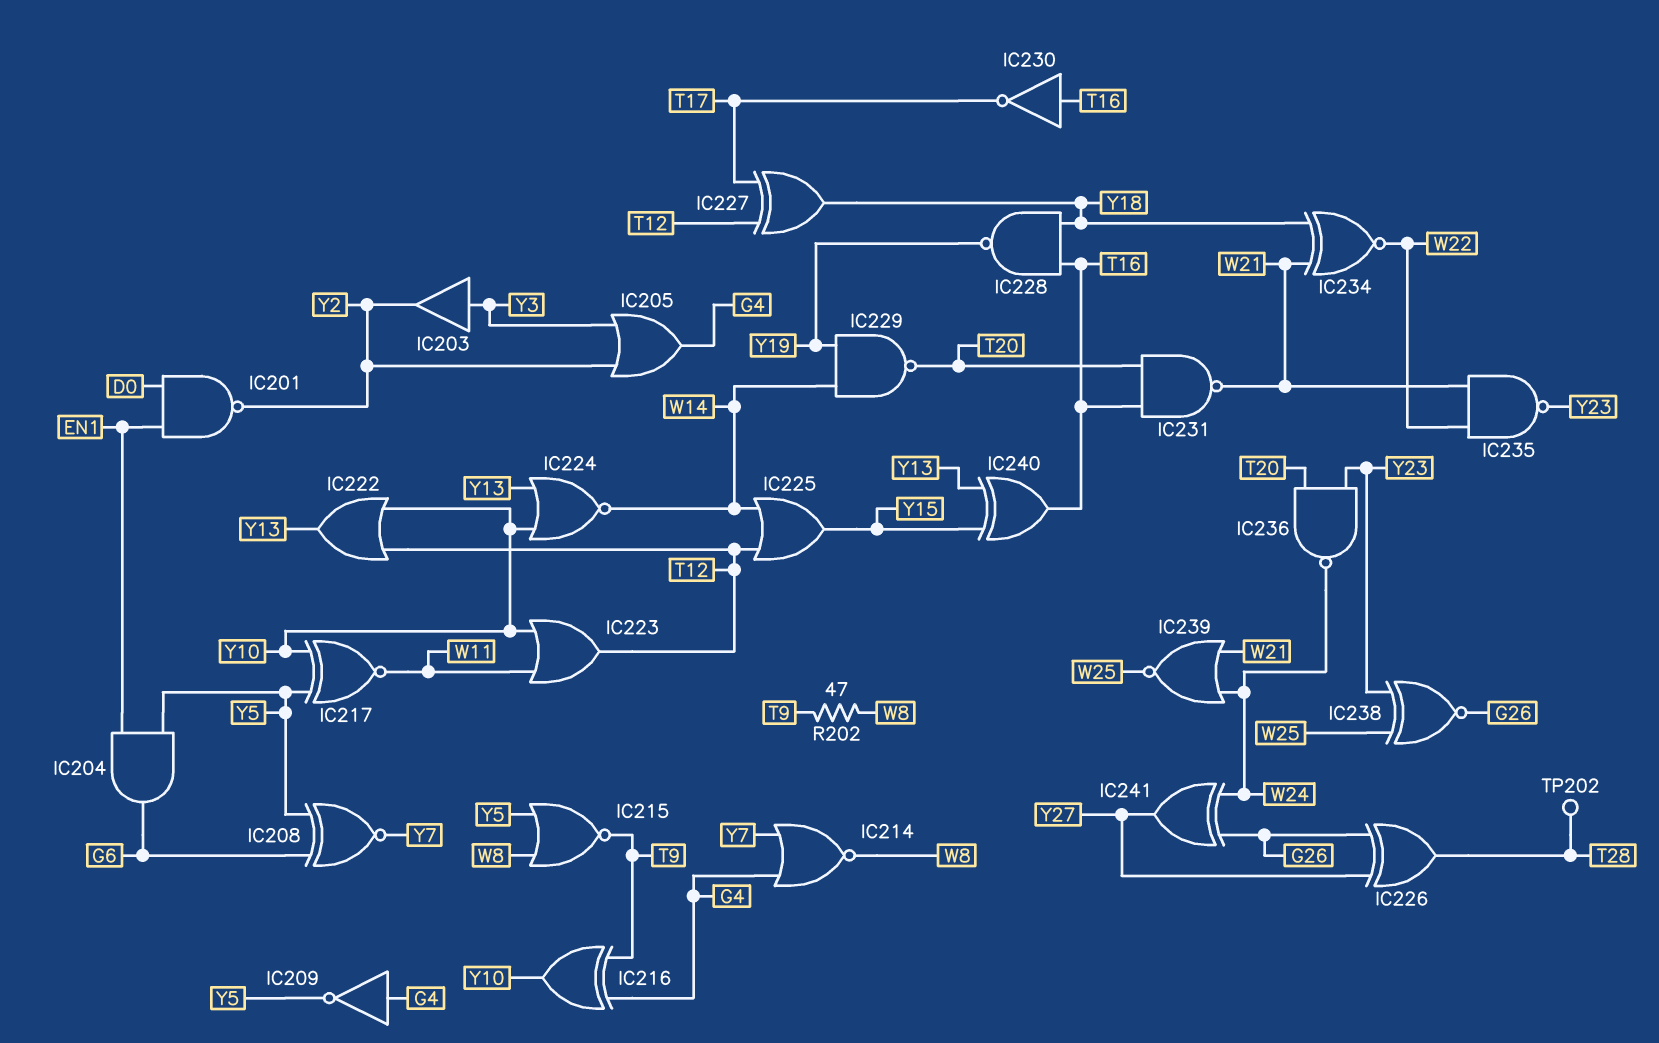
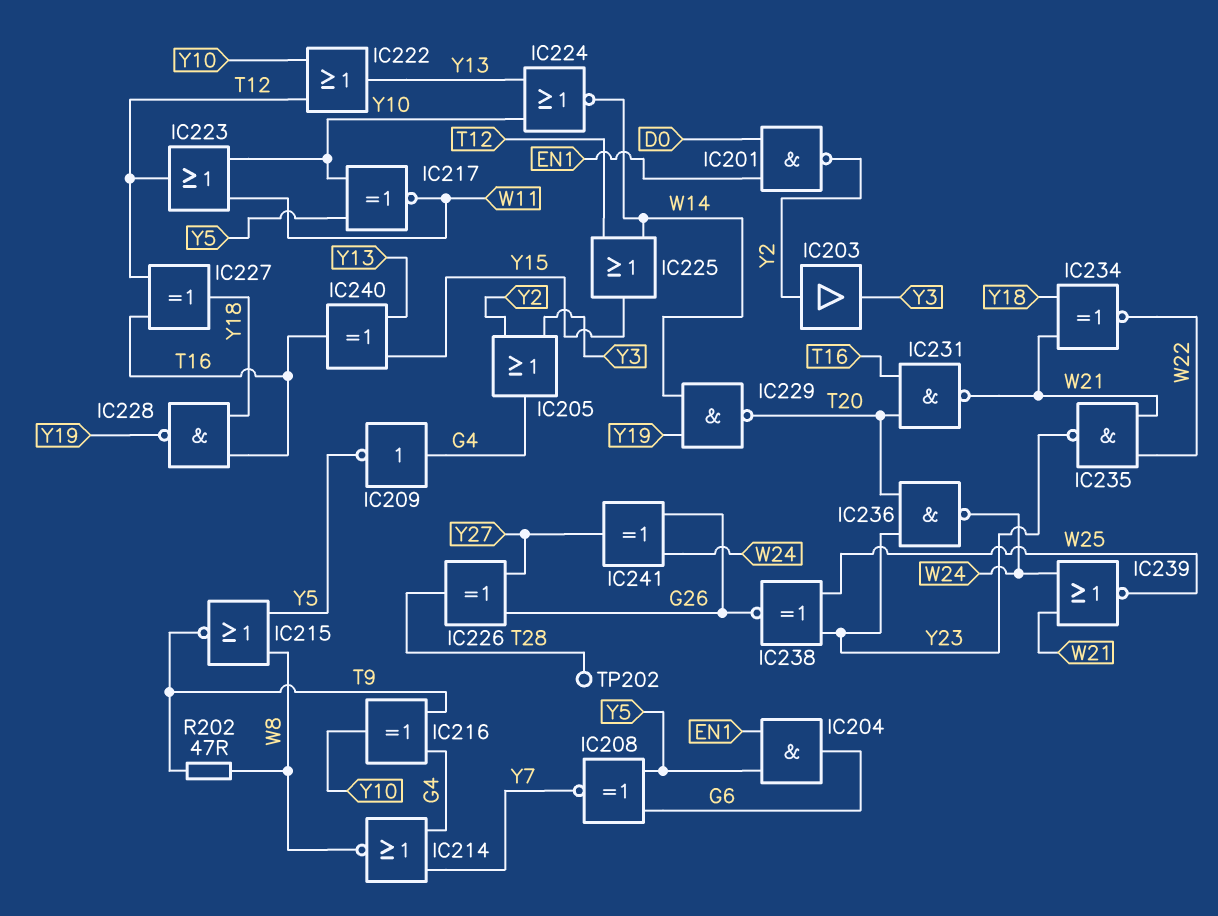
IC203: buffer (in Y3, out Y2) -> buffer (in Y2, out Y3)
IC227: XOR (in T12, in T17, out Y18) -> XOR (in T12, in T16, out Y18)
IC230: NOT (in T16, out T17) -> none

